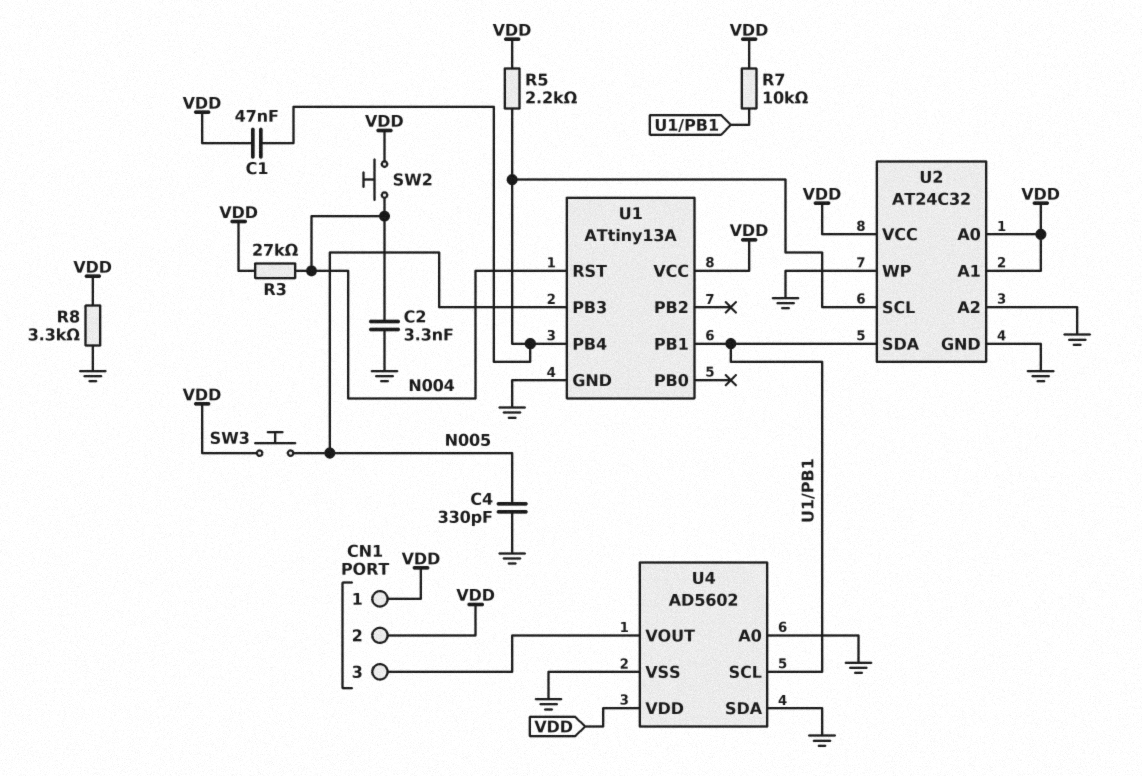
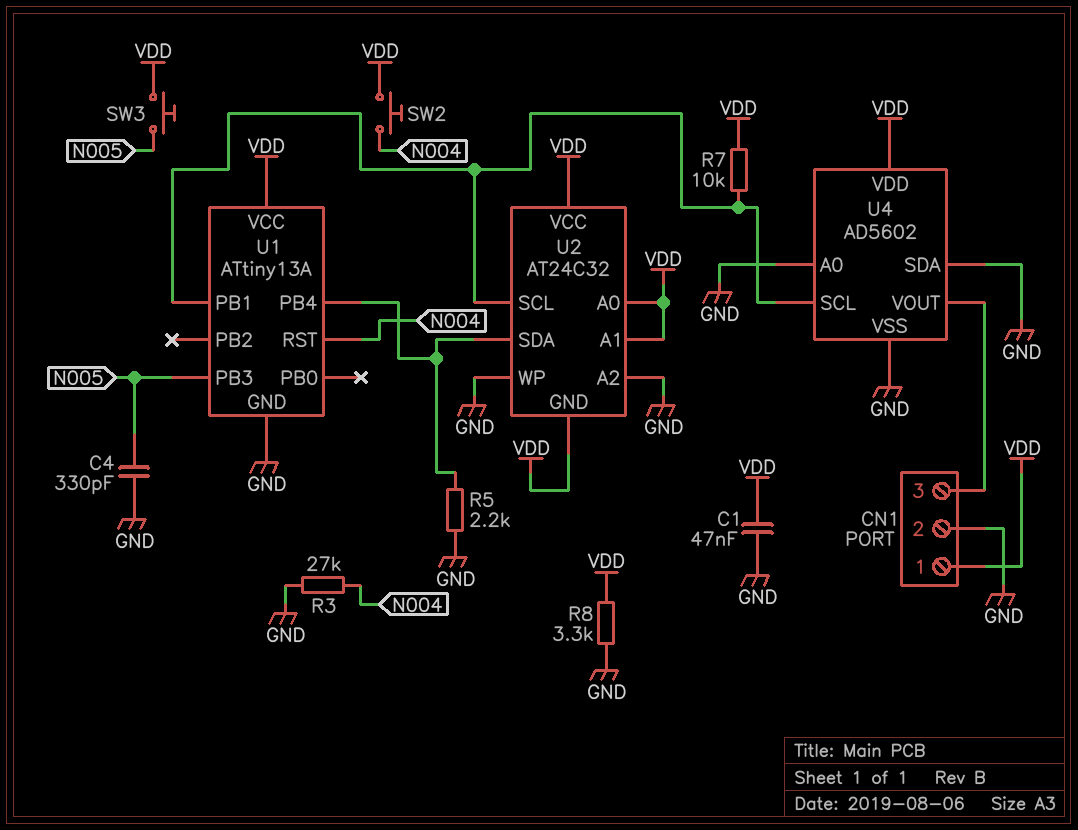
C1: 47nF (U1/PB4, VDD) -> 47nF (GND, VDD)
C2: 3.3nF (GND, N004) -> none
CN1 pin 2: VDD -> GND
R3: 27k (N004, VDD) -> 27k (GND, N004)
R5: 2.2k (U1/PB4, VDD) -> 2.2k (GND, U1/PB4)
U2 pin GND: GND -> VDD
U2 pin SCL: U1/PB4 -> U1/PB1
U2 pin SDA: U1/PB1 -> U1/PB4

